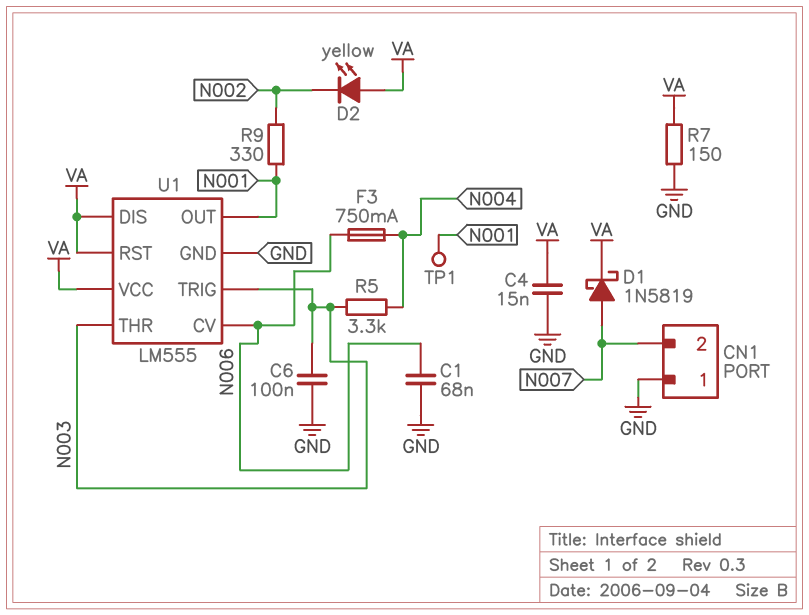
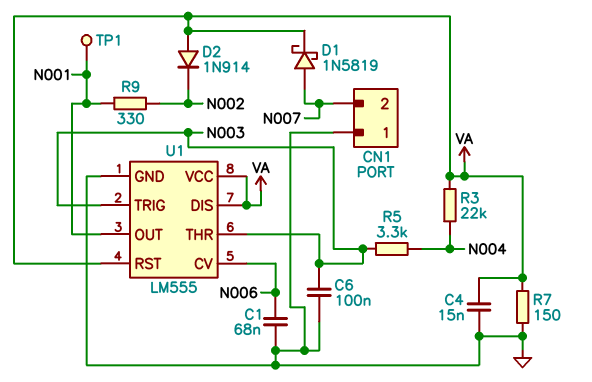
D2: LED yellow (A VA, K N002) -> diode 1N914 (A VA, K N002)
F3: 750mA (N004, N006) -> none
R3: none -> 22k (N004, VA)

